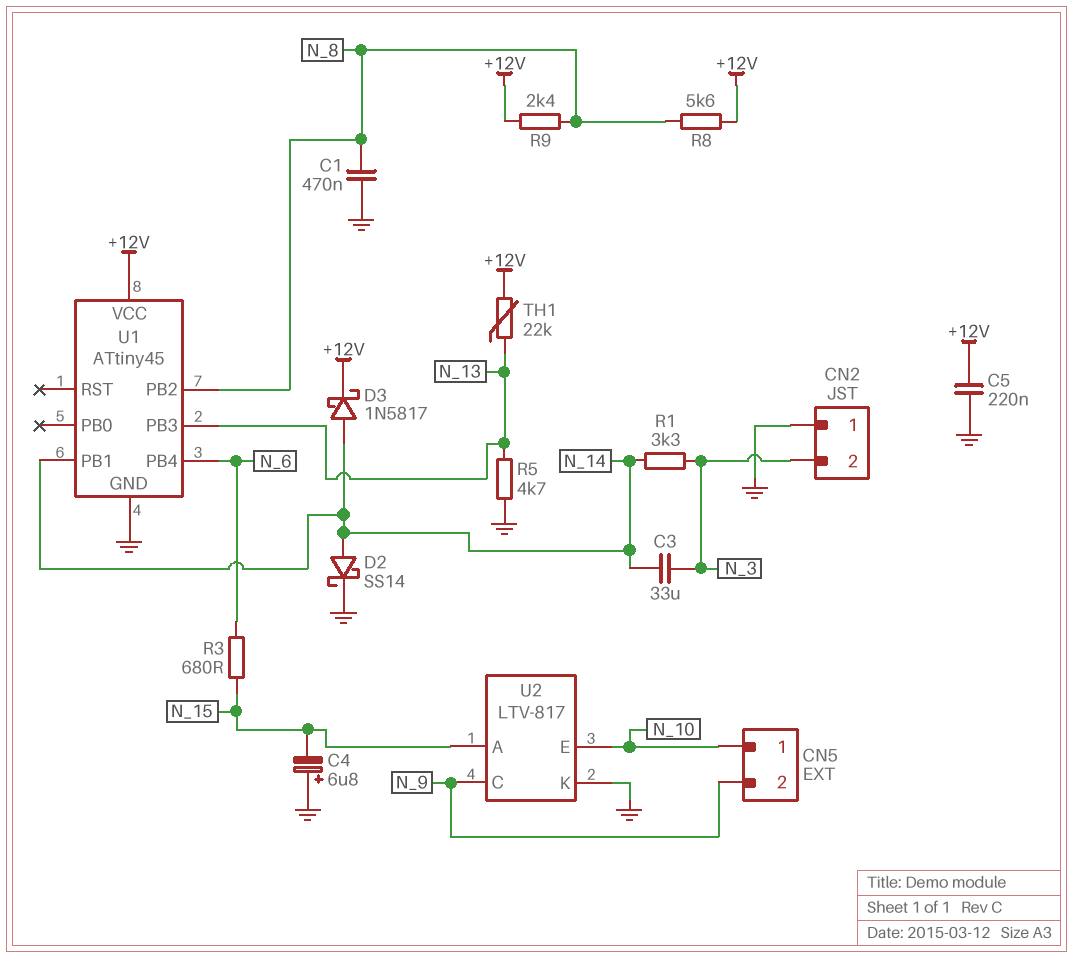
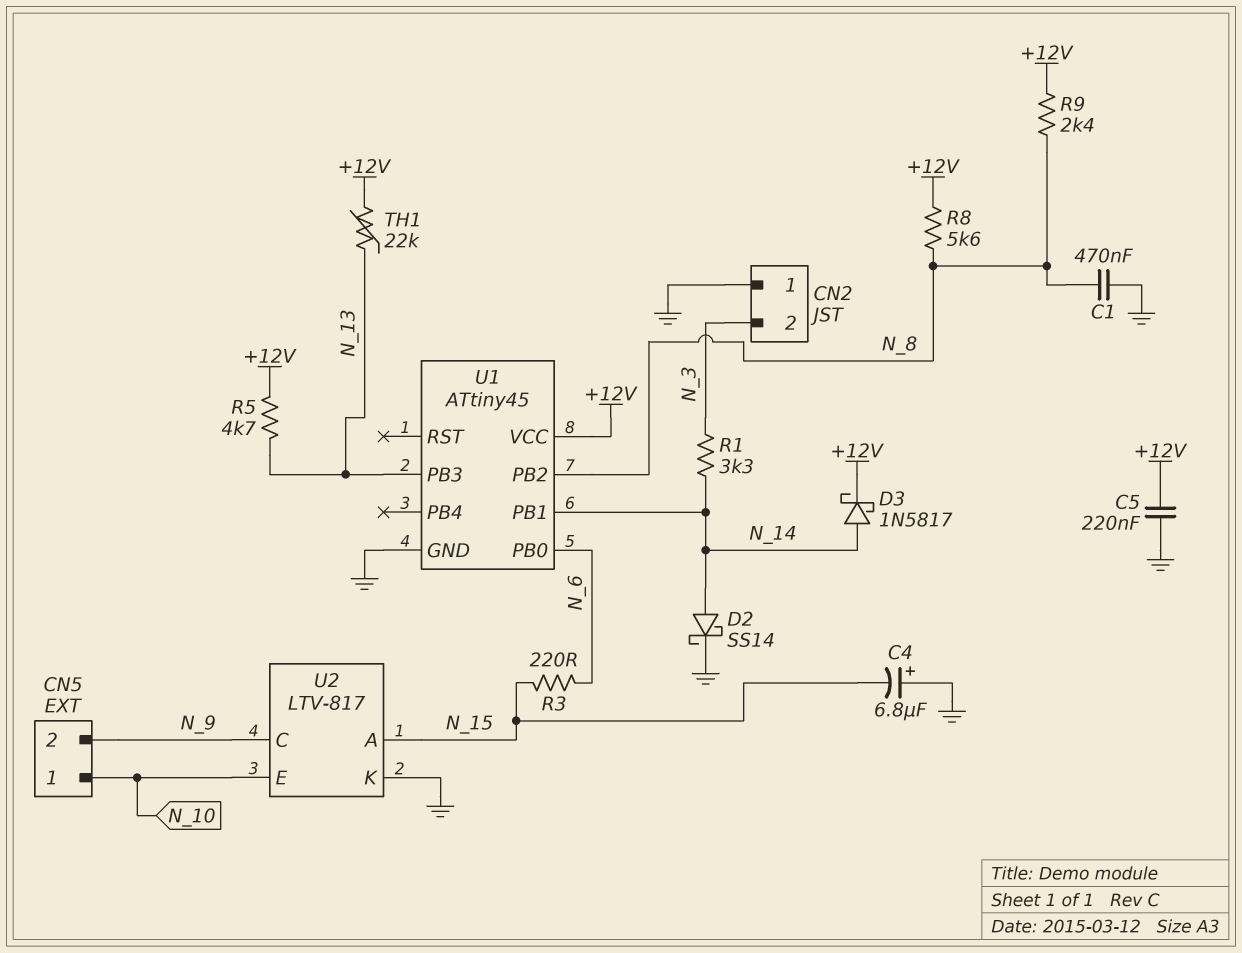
C3: 33uF (N_3, N_14) -> none
R3: 680 (N_6, N_15) -> 220 (N_6, N_15)
R5: 4.7k (GND, N_13) -> 4.7k (+12V, N_13)
U1 pin PB0: none -> N_6
U1 pin PB4: N_6 -> none

